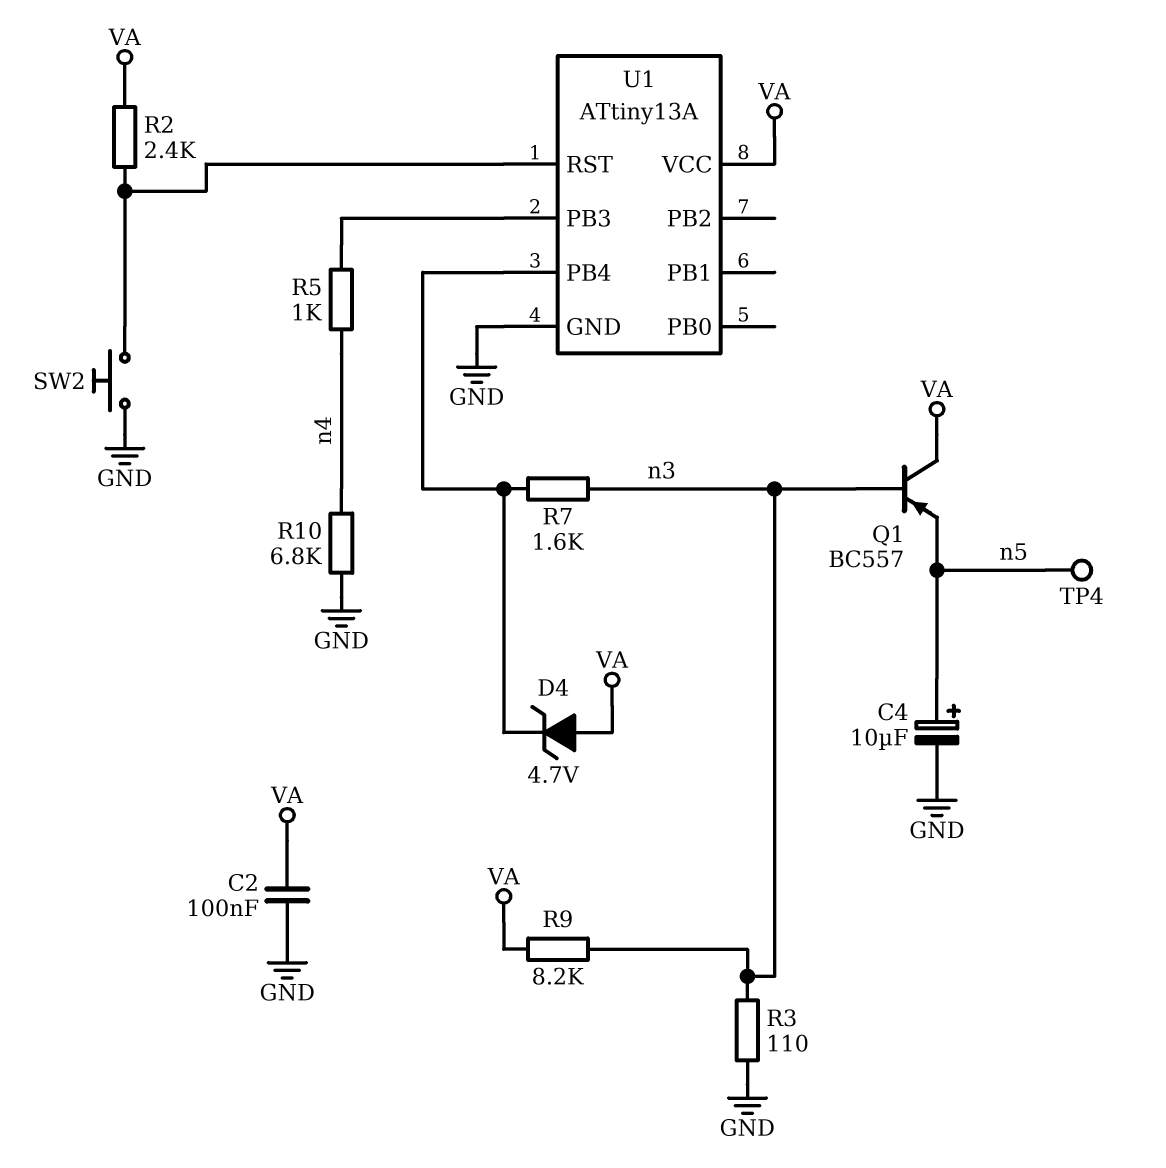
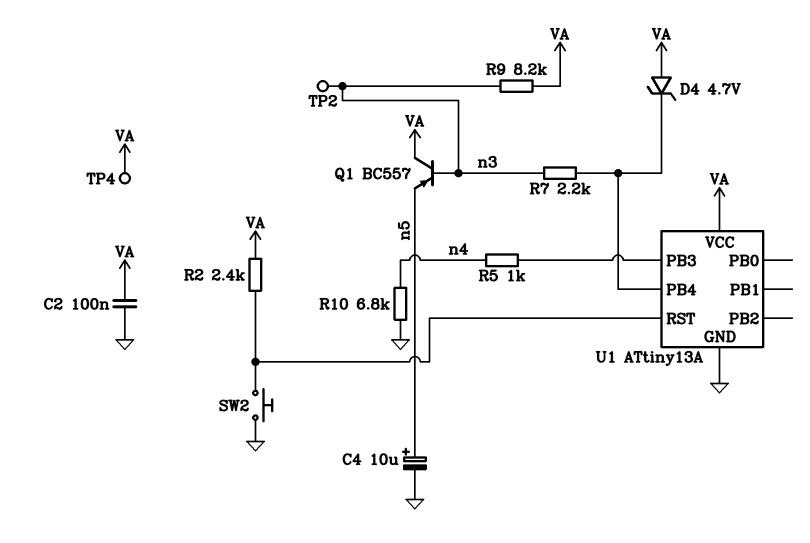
R3: 110 (GND, n3) -> none
R7: 1.6k (U1/PB4, n3) -> 2.2k (U1/PB4, n3)
TP2: none -> test point (n3)
TP4: test point (n5) -> test point (VA)

